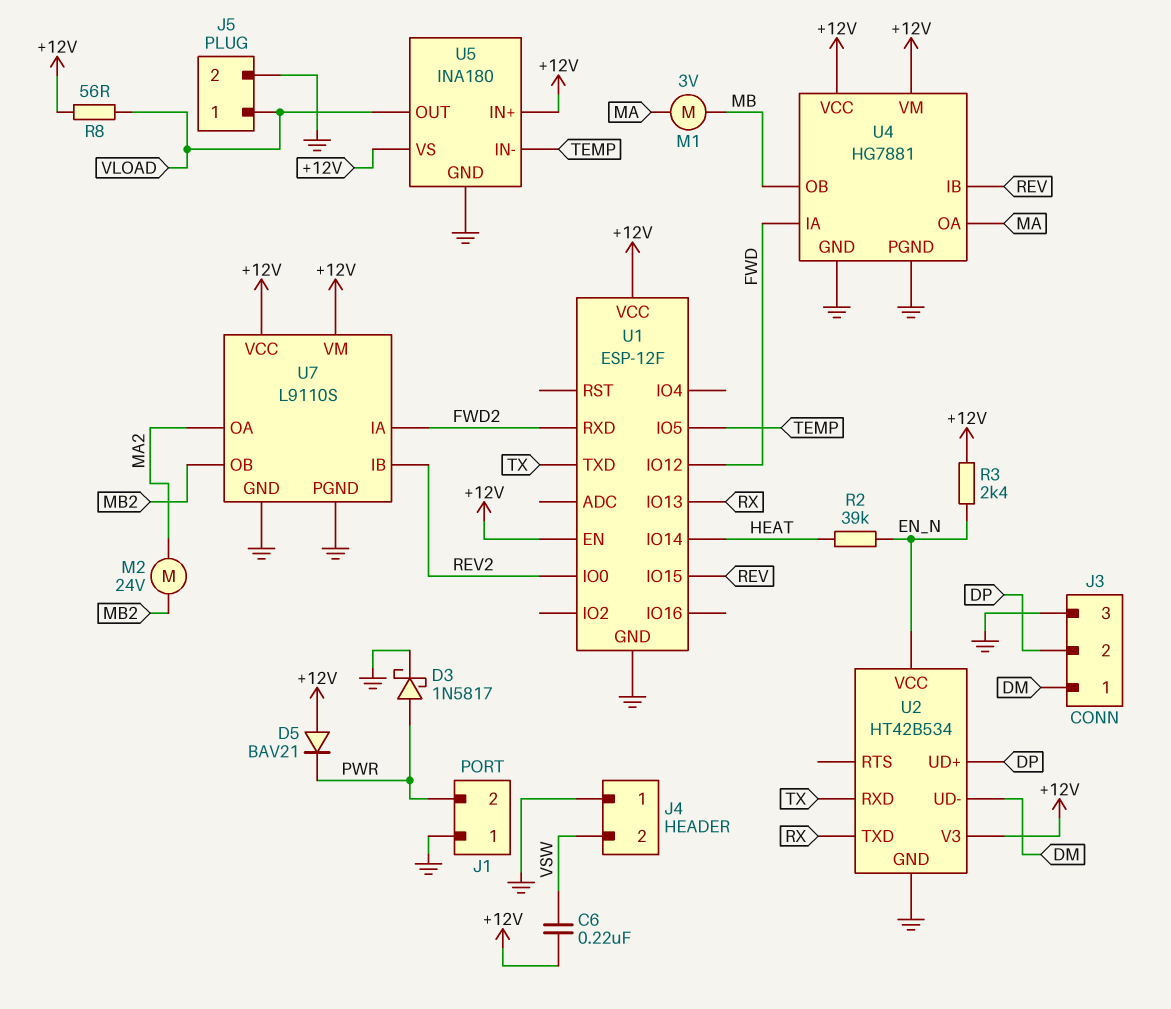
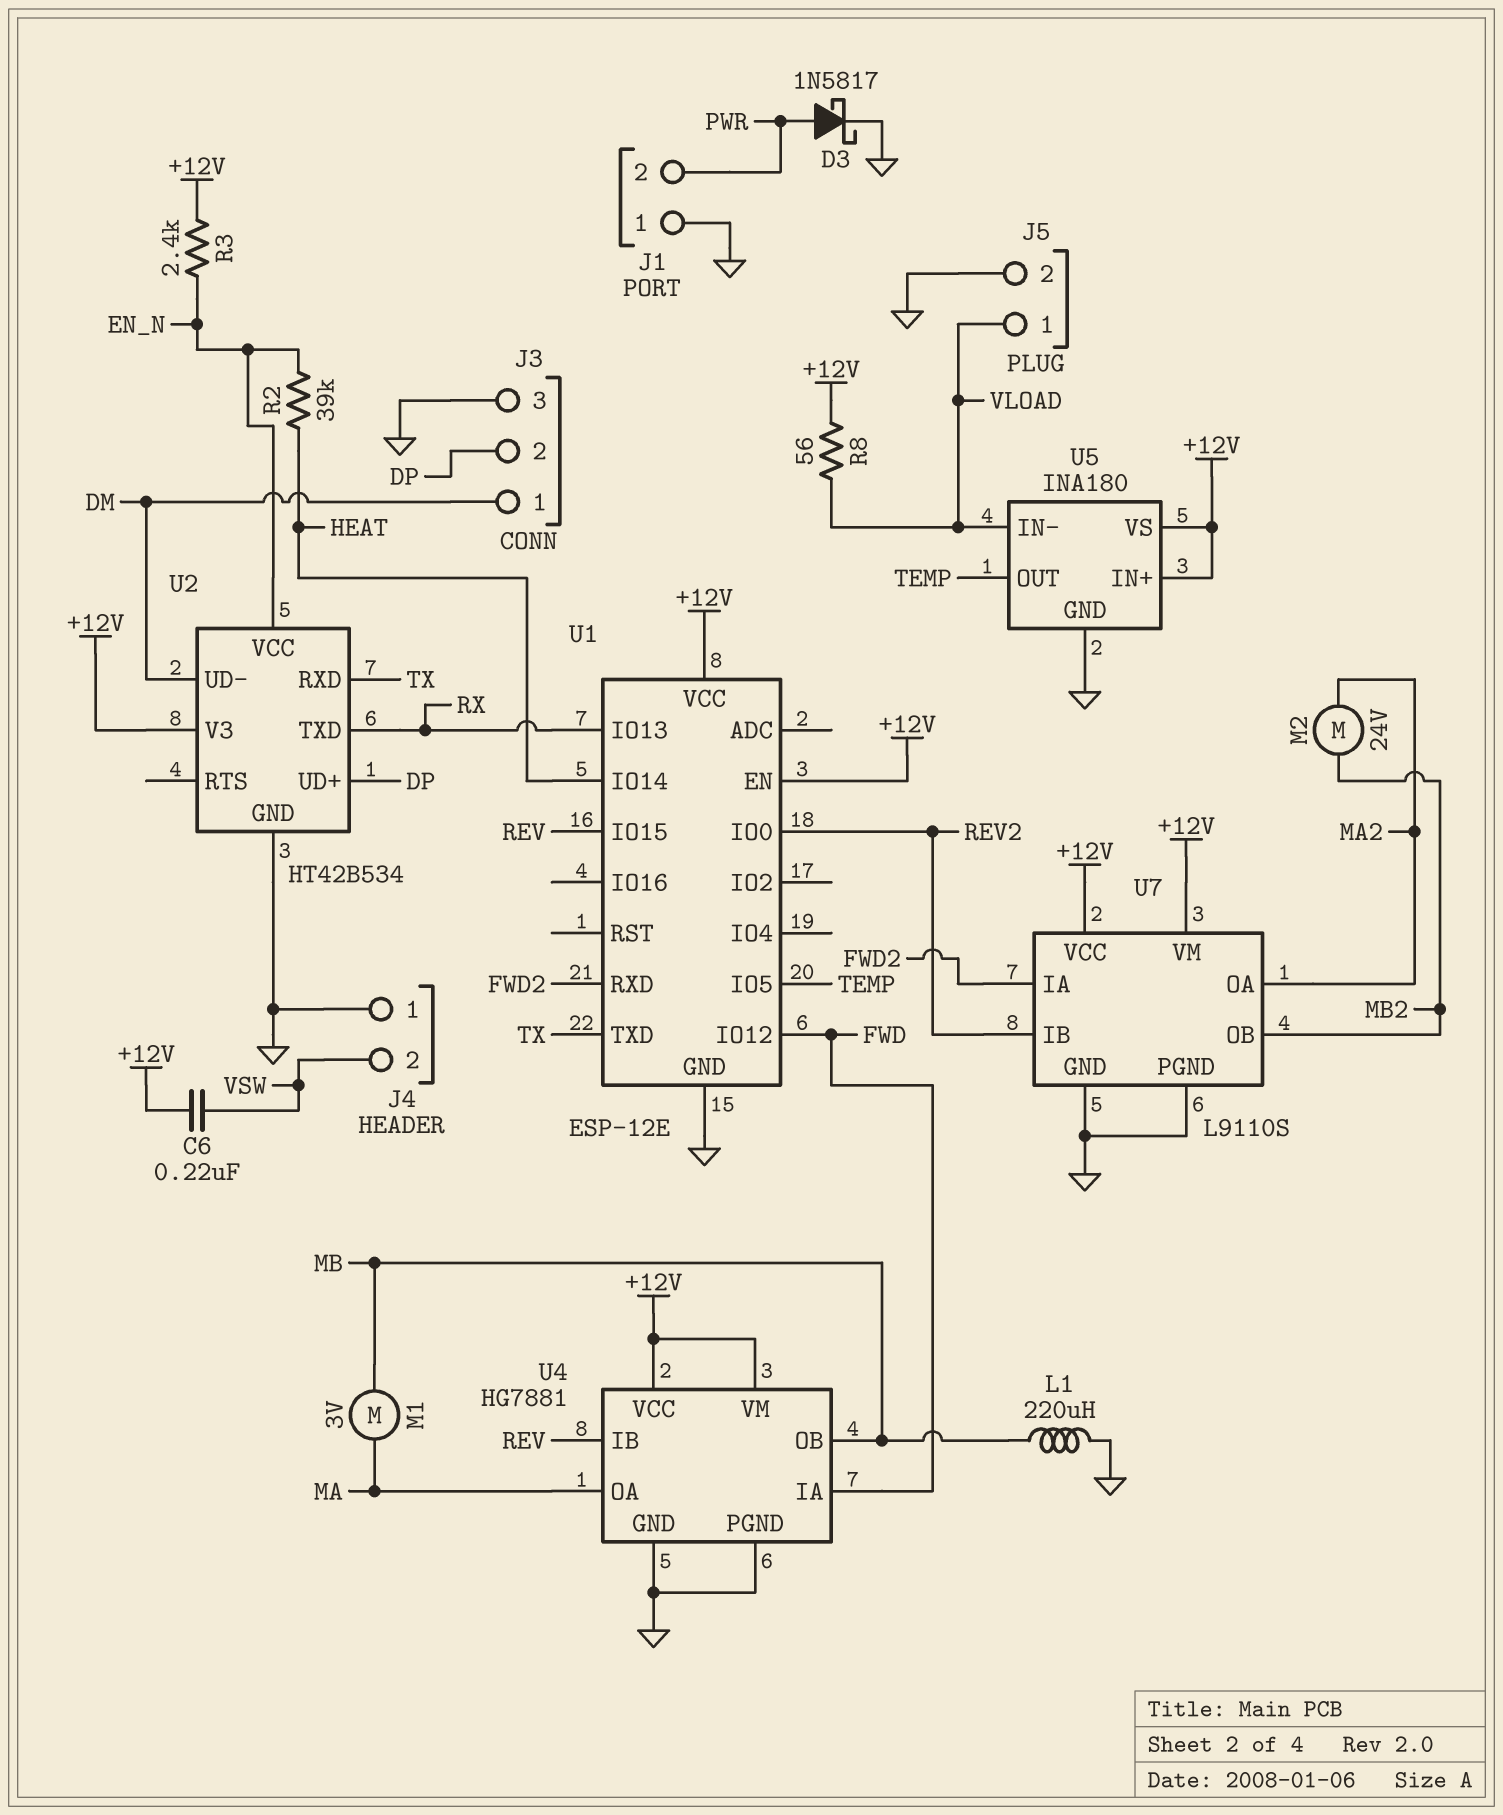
D5: diode BAV21 (A +12V, K PWR) -> none
L1: none -> 220uH (GND, MB)
U1: ESP-12F -> ESP-12E
U5 pin IN-: TEMP -> VLOAD
U5 pin OUT: VLOAD -> TEMP

